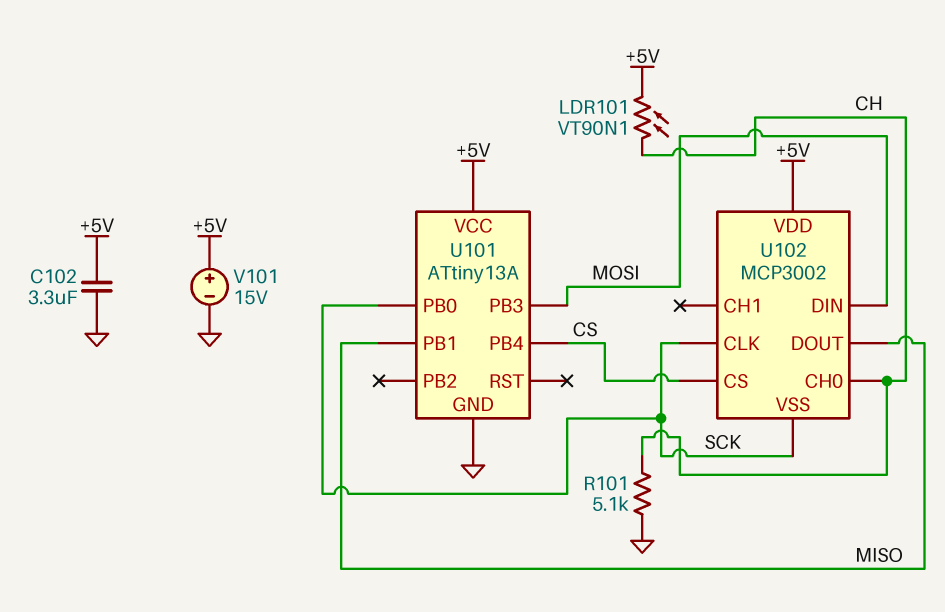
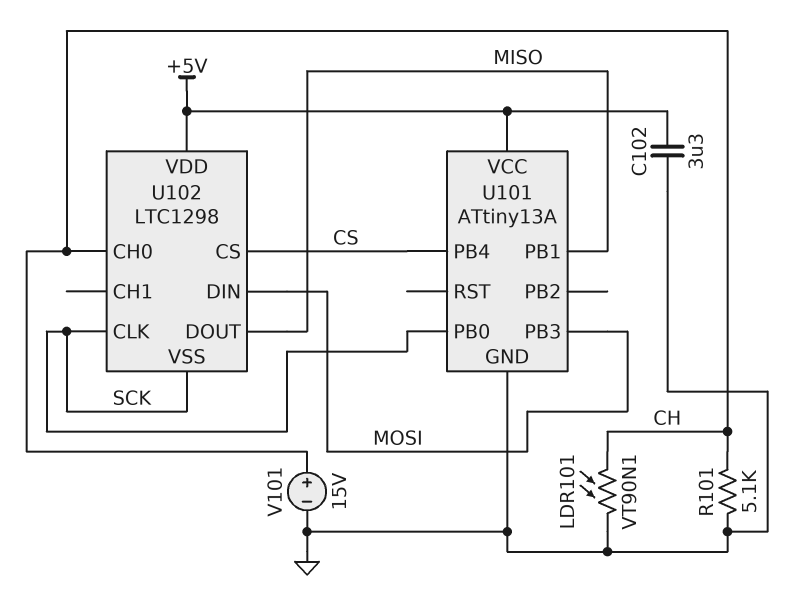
LDR101: VT90N1 (+5V, CH) -> VT90N1 (CH, GND)
U102: MCP3002 -> LTC1298
V101: 15V (plus +5V, minus GND) -> 15V (plus CH, minus GND)

